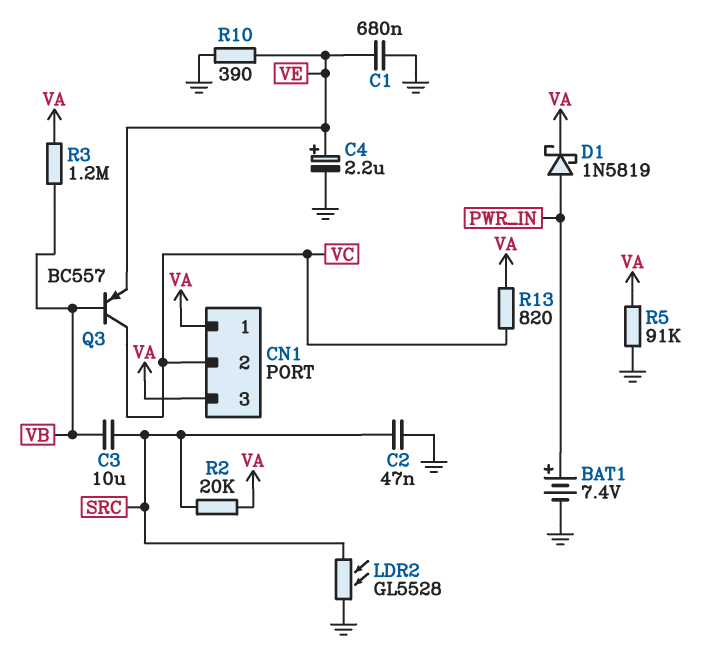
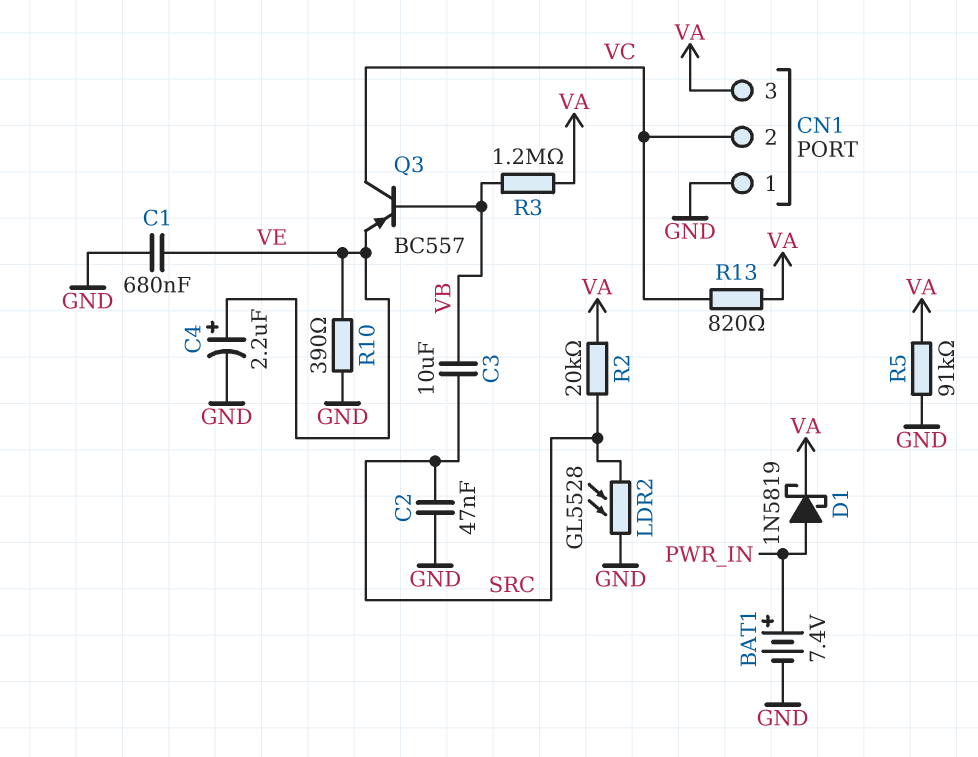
CN1 pin 1: VA -> GND

